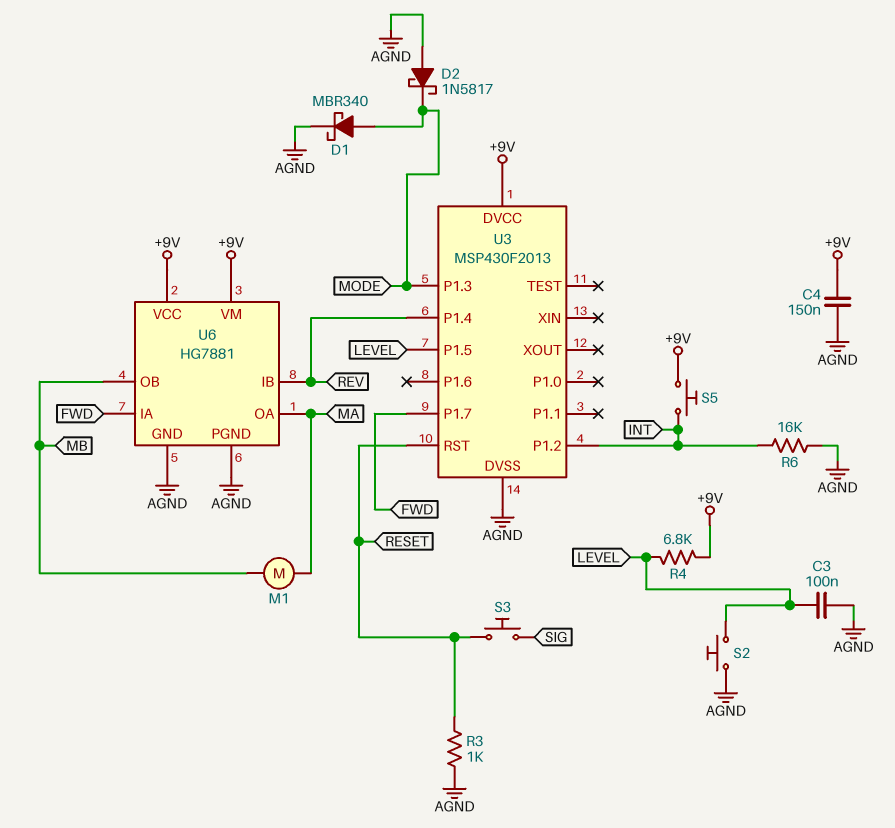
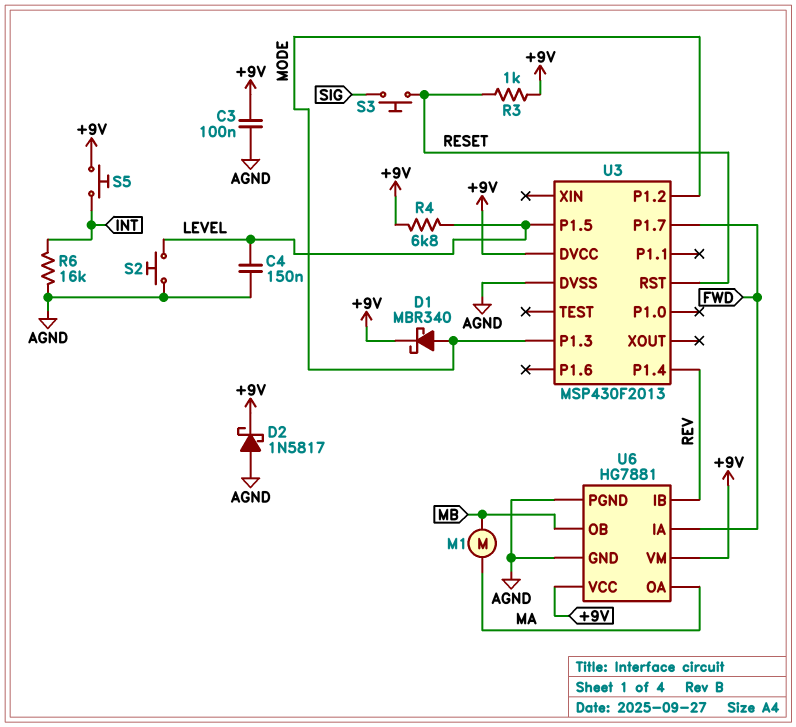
C3: 100nF (AGND, LEVEL) -> 100nF (+9V, AGND)
C4: 150nF (+9V, AGND) -> 150nF (AGND, LEVEL)
D1: schottky MBR340 (A MODE, K AGND) -> schottky MBR340 (A MODE, K +9V)
D2: schottky 1N5817 (A AGND, K MODE) -> schottky 1N5817 (A AGND, K +9V)
R3: 1k (AGND, RESET) -> 1k (+9V, RESET)
U3 pin P1.2: INT -> MODE

